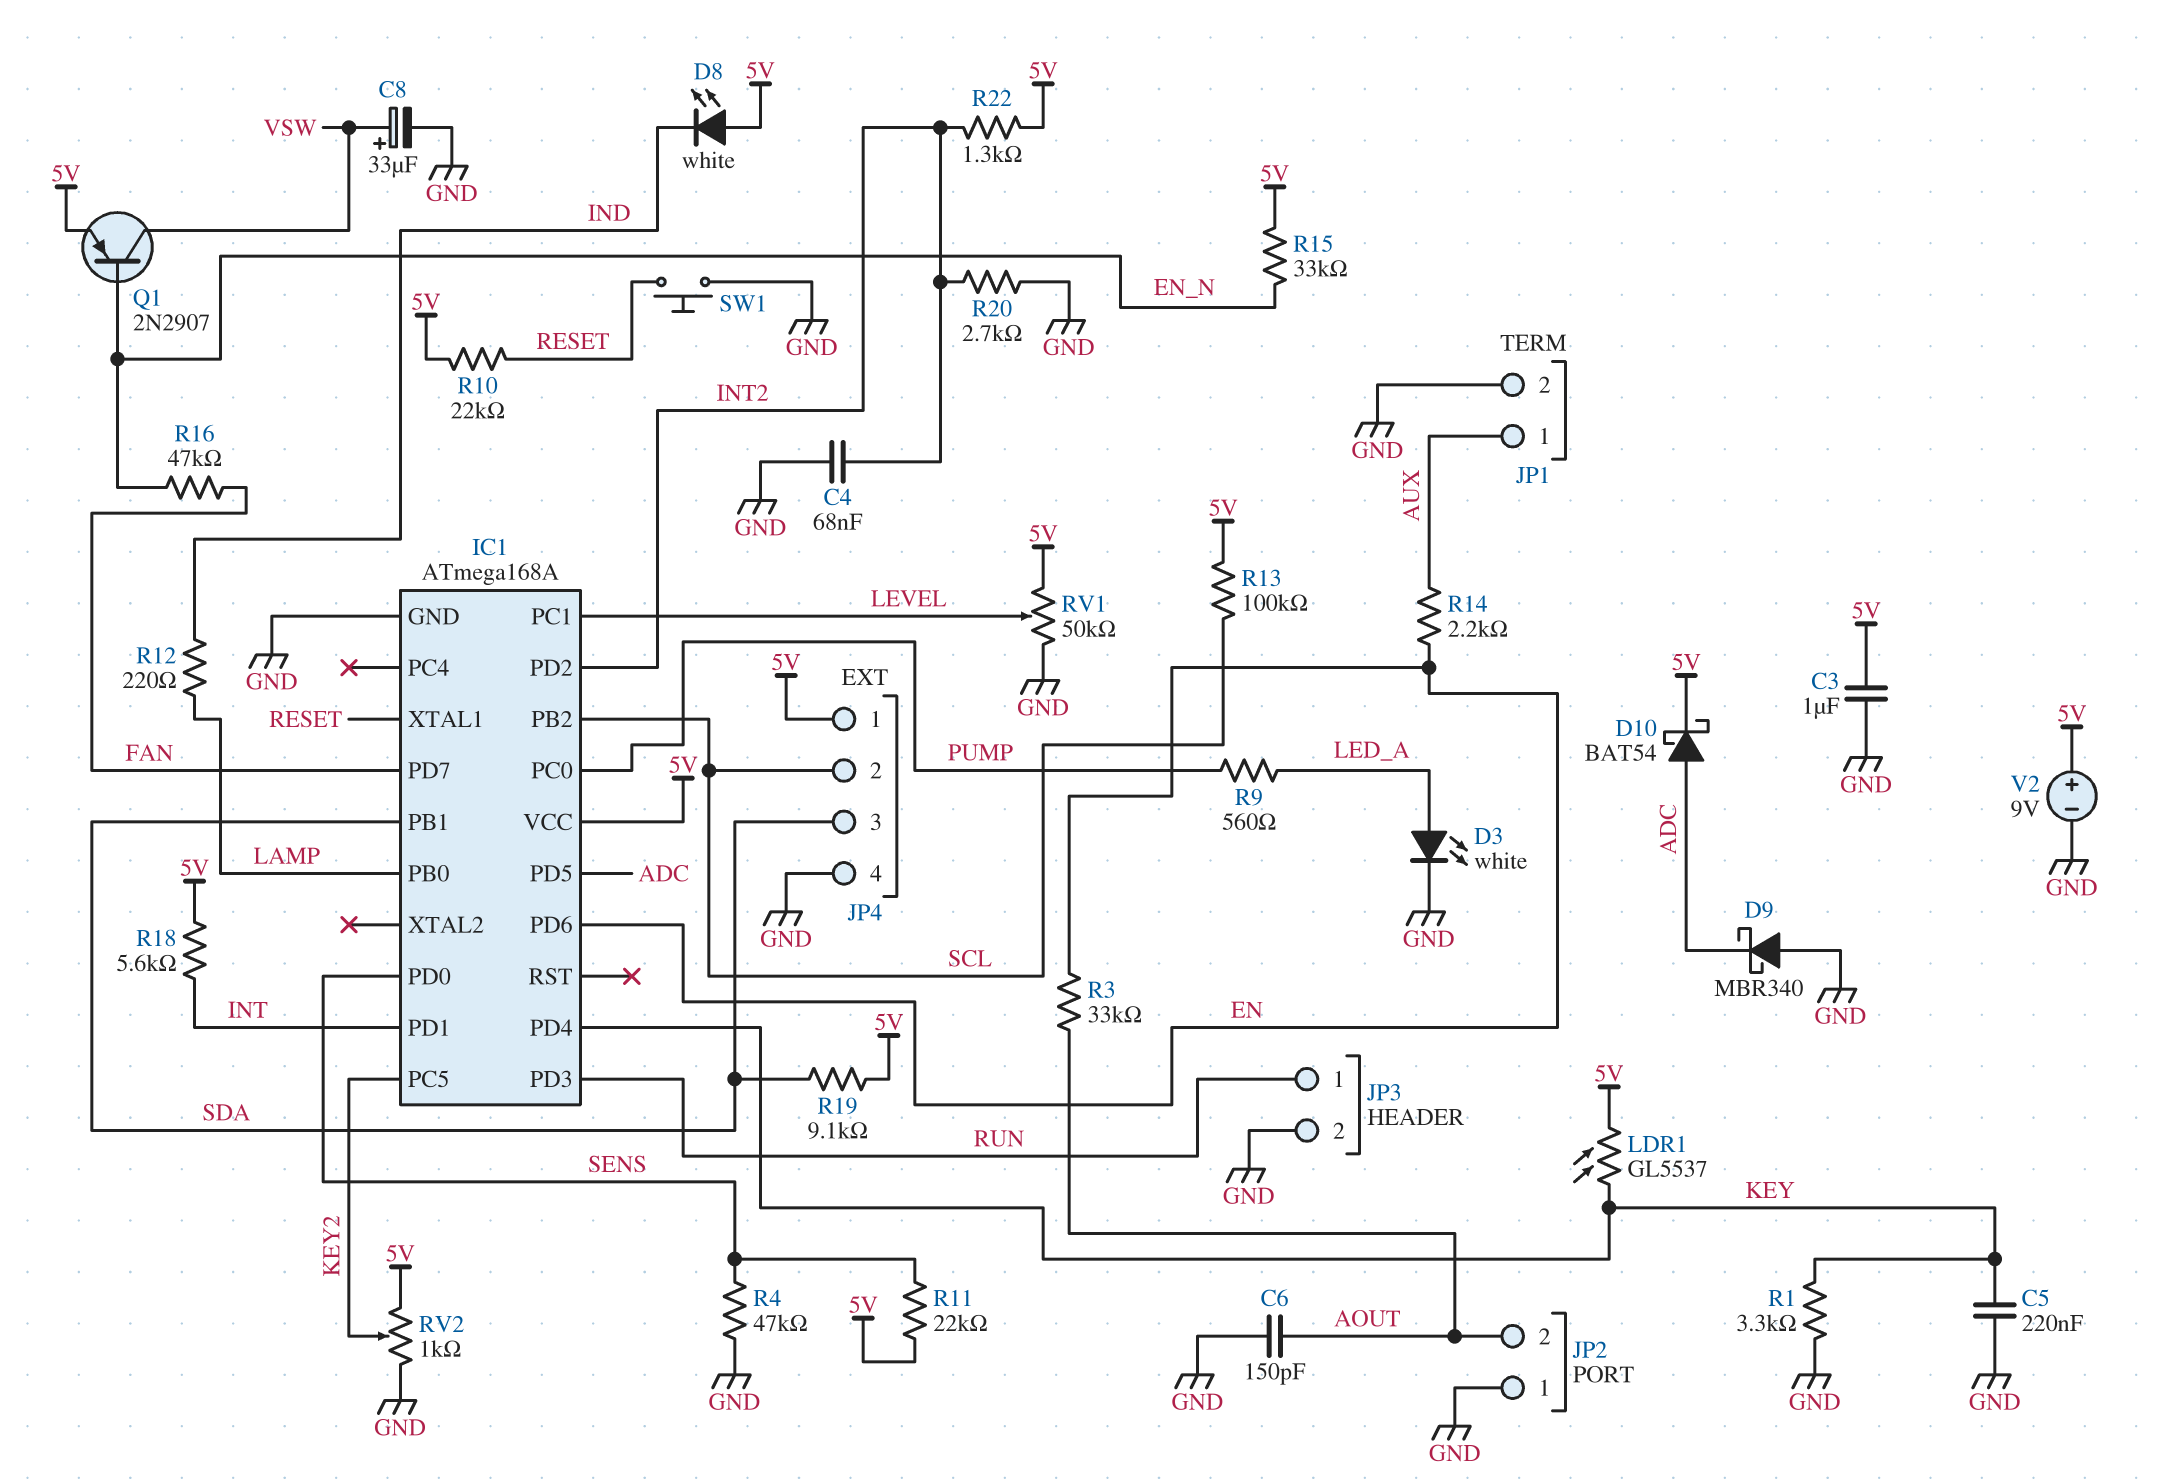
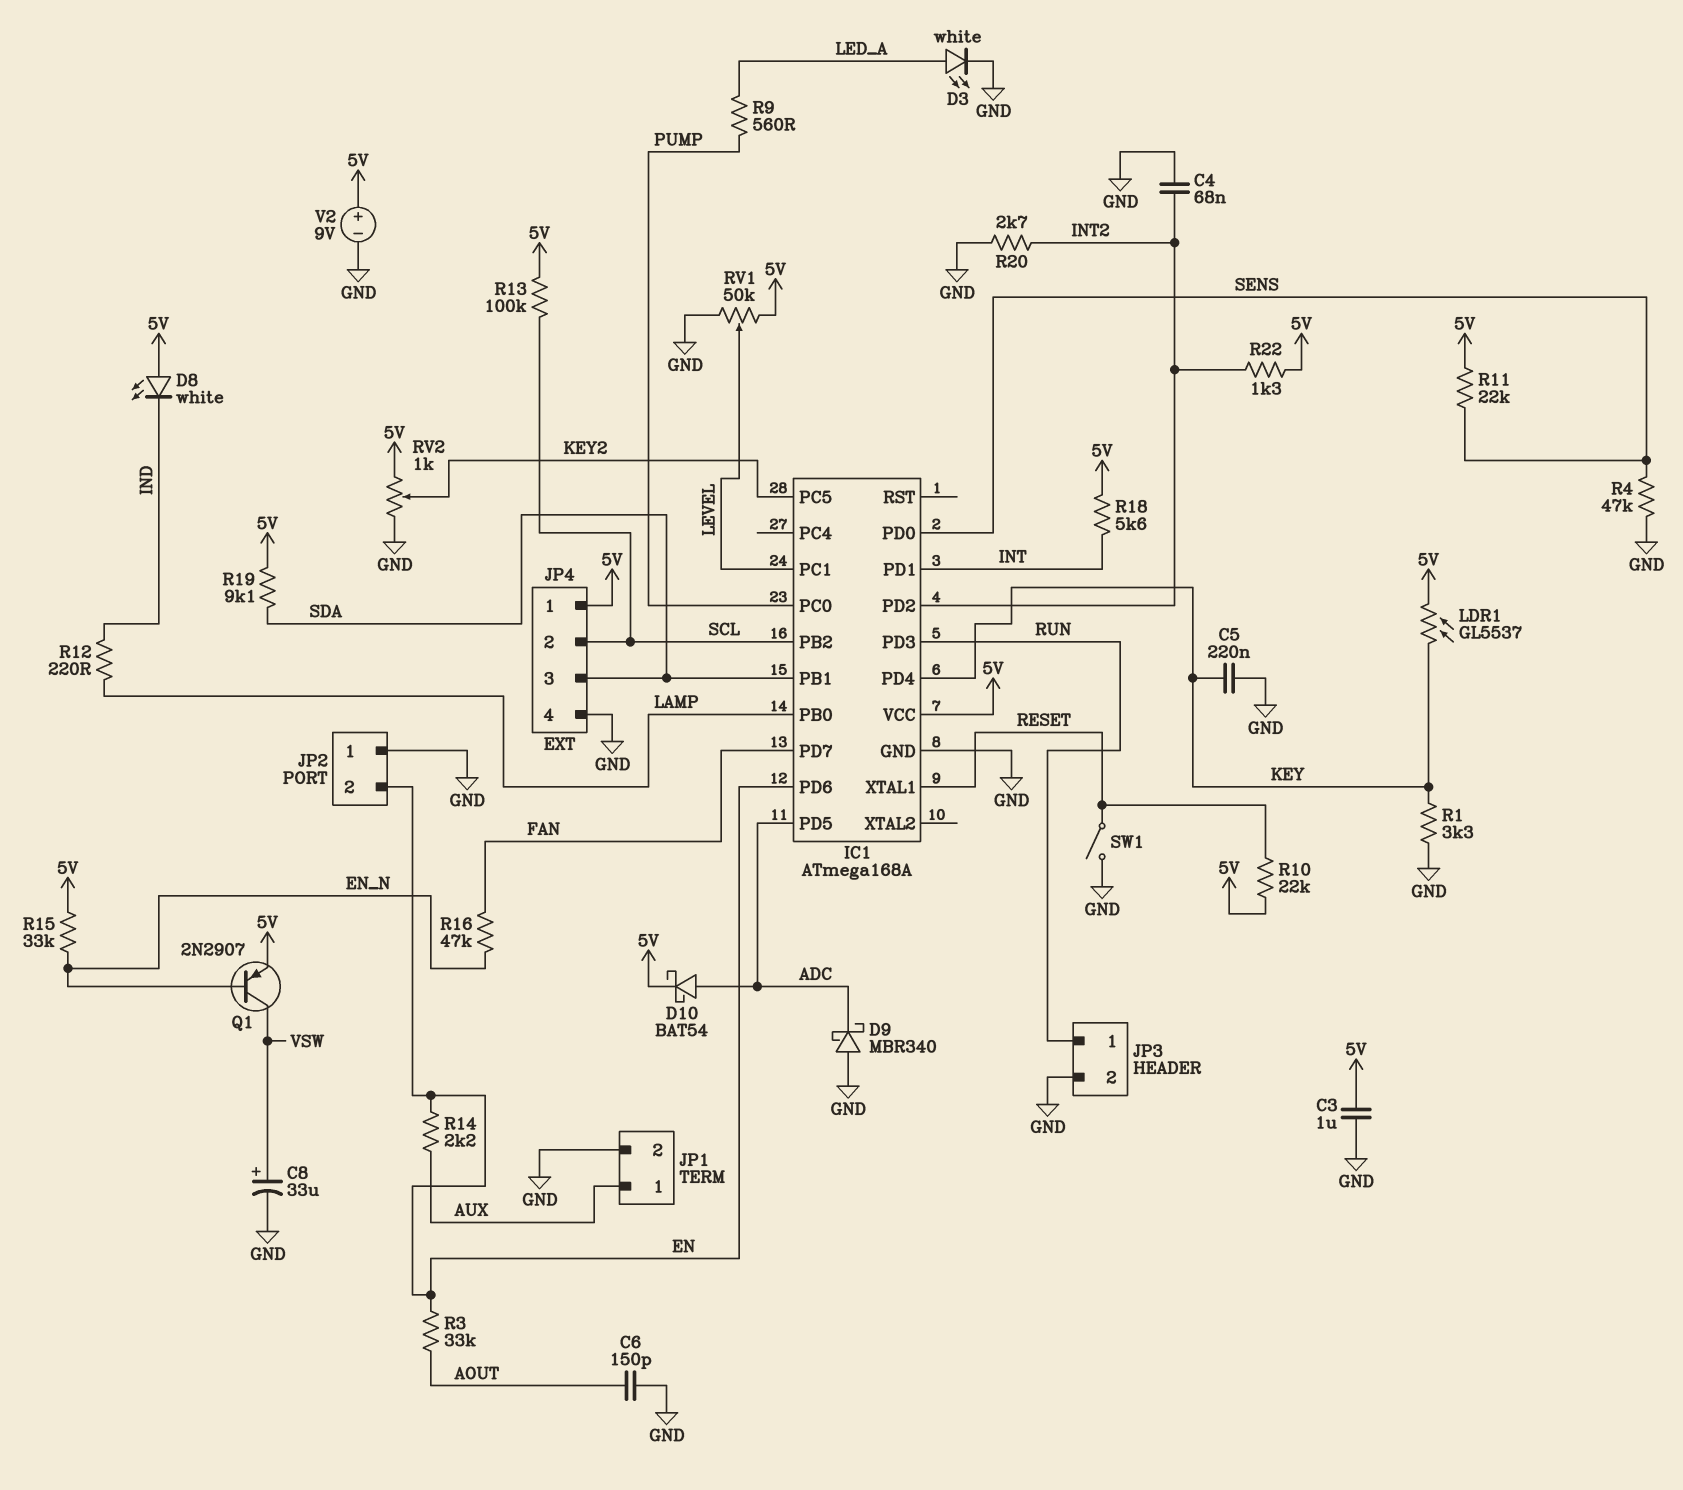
JP2 pin 2: AOUT -> EN
SW1: button (GND, RESET) -> switch (GND, RESET)

